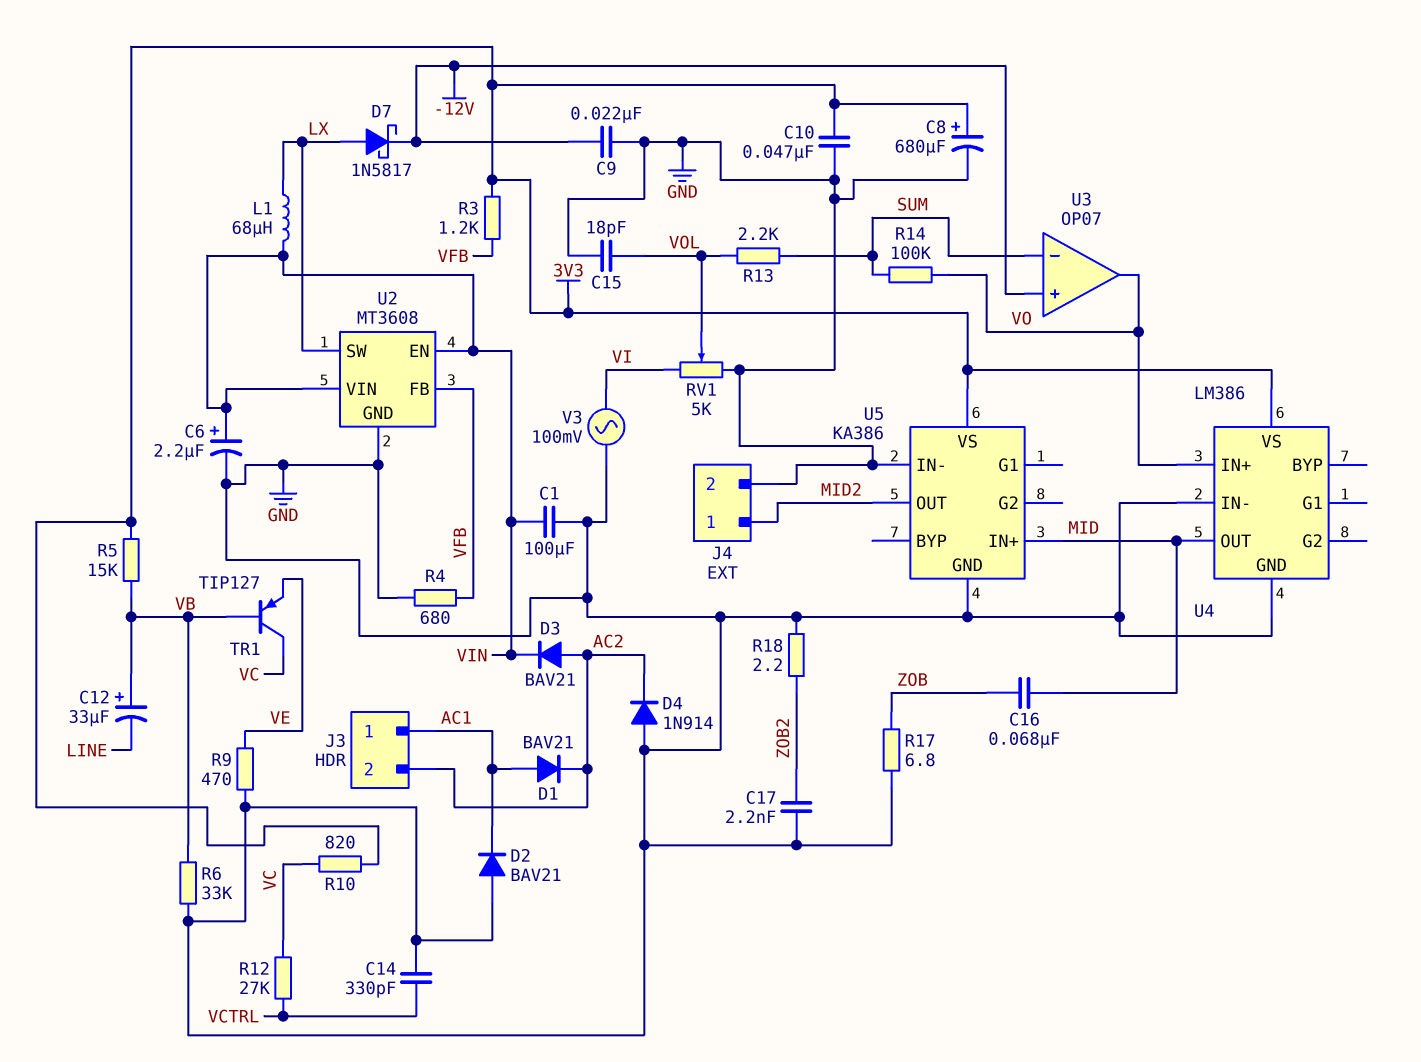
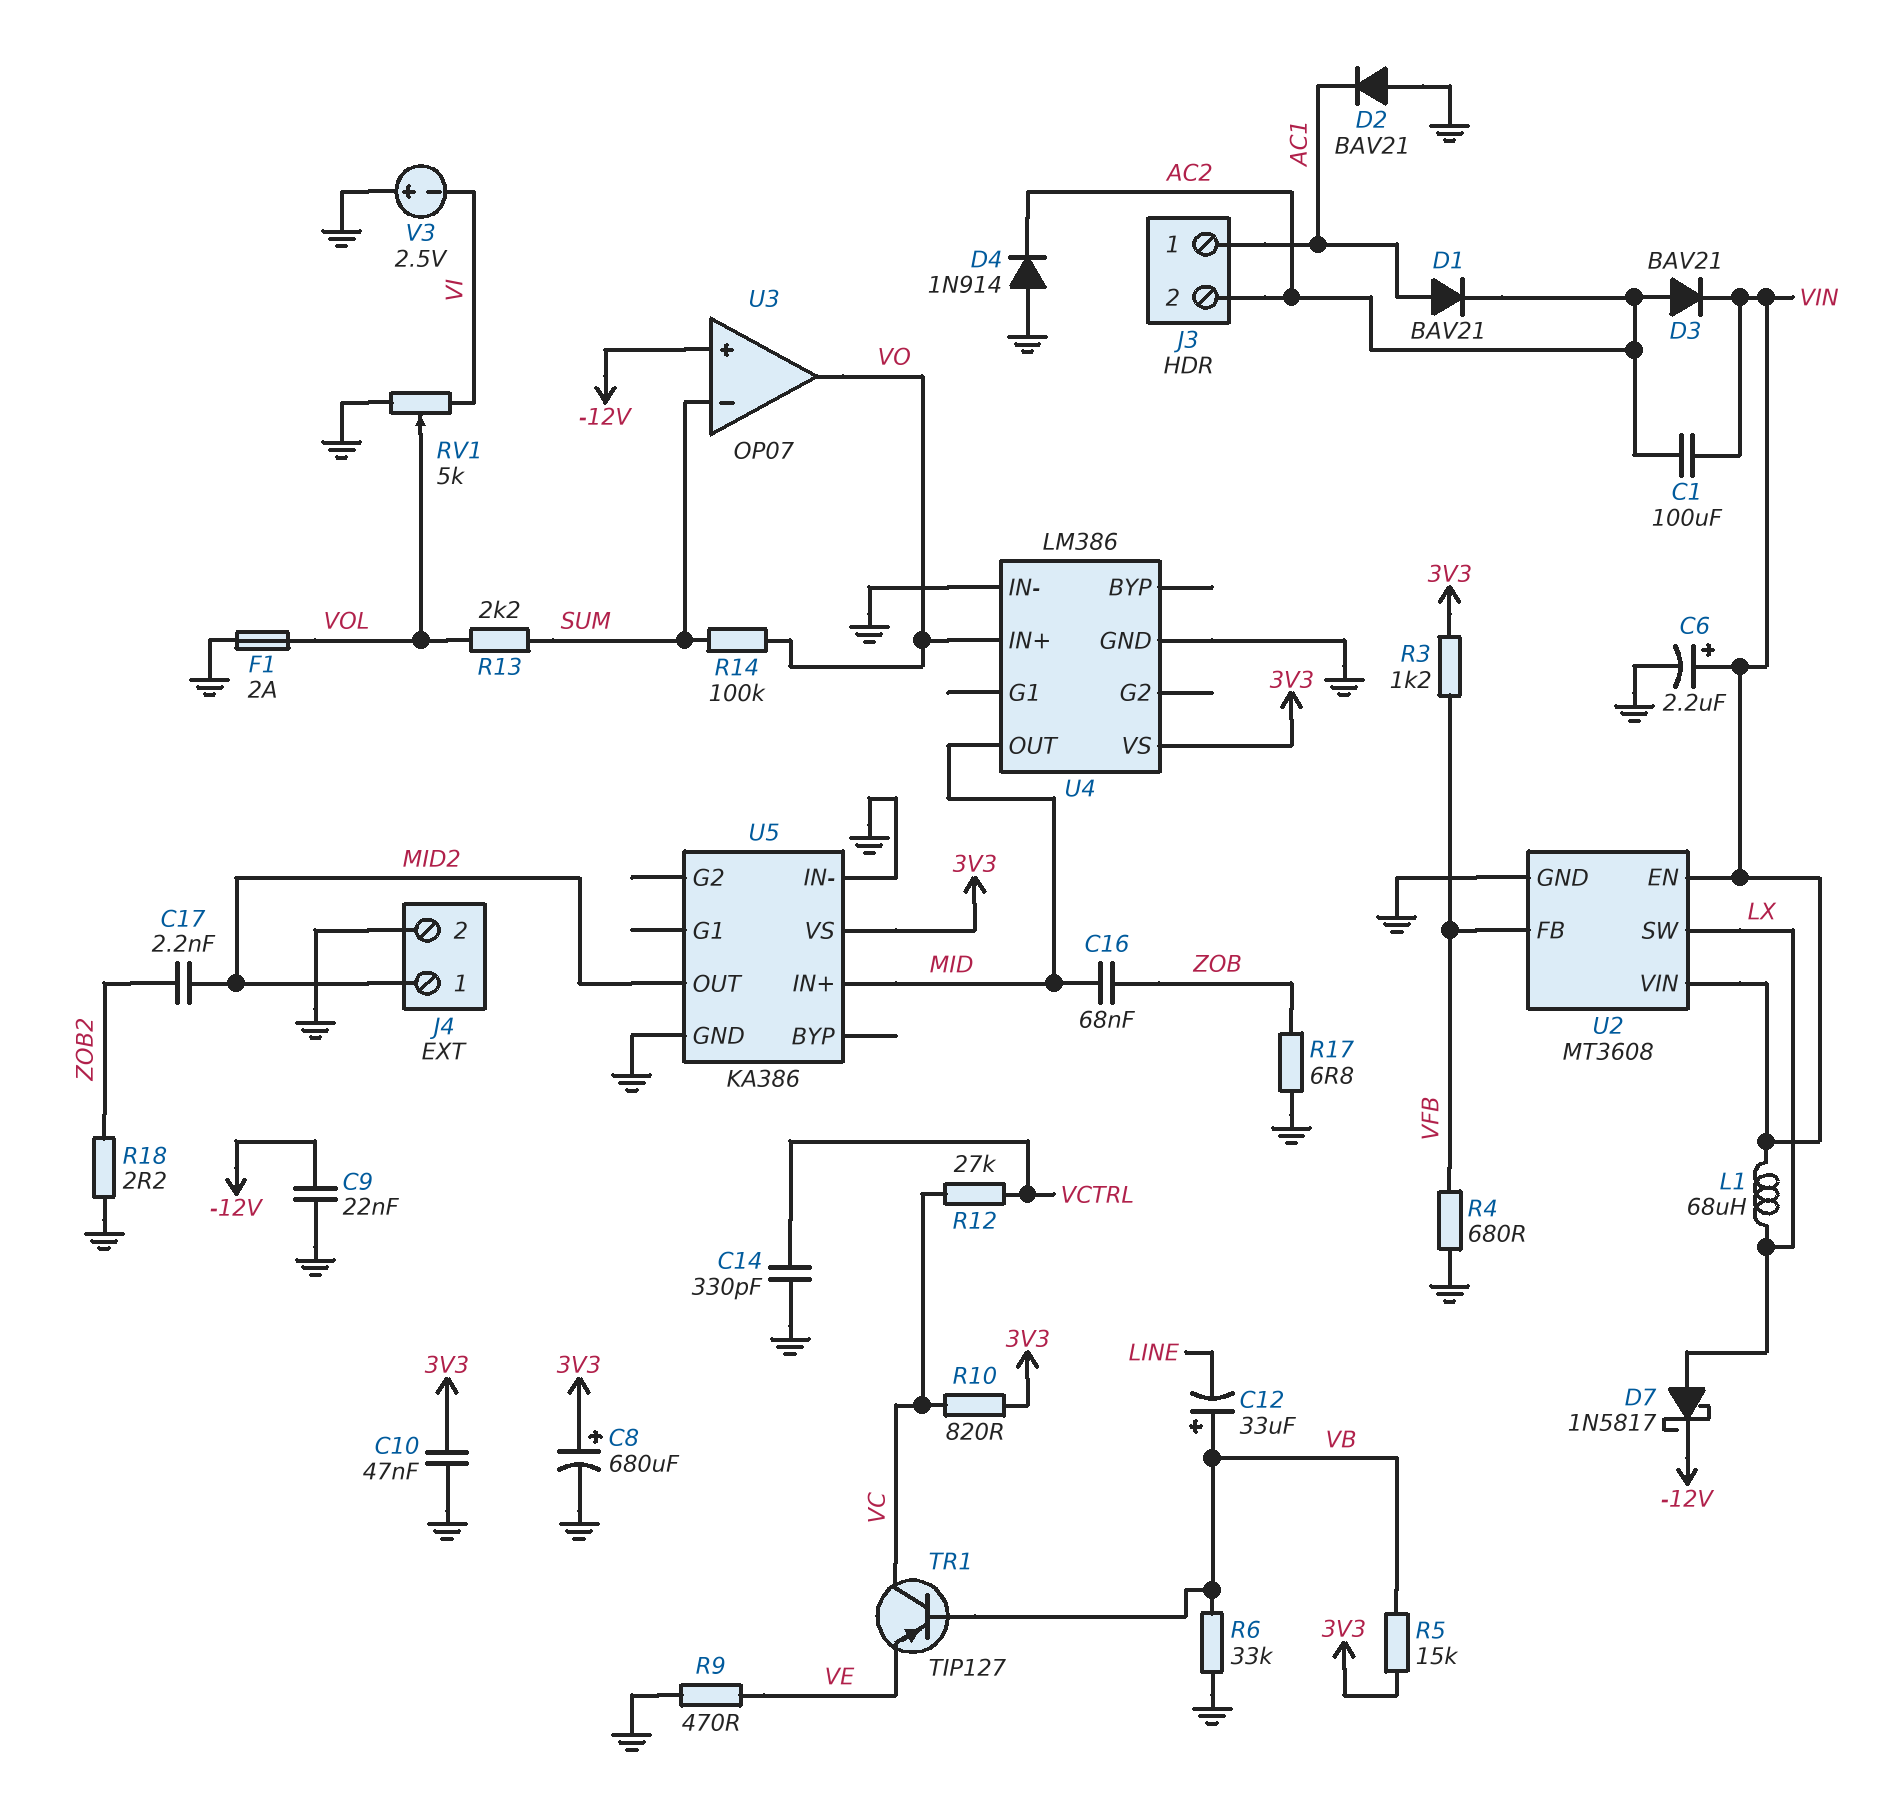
C1: 100uF (GND, VIN) -> 100uF (AC2, VIN)
C15: 18pF (GND, VOL) -> none
C17: 2.2nF (GND, ZOB2) -> 2.2nF (MID2, ZOB2)
F1: none -> 2A (GND, VOL)
V3: AC 100mV (GND, VI) -> 2.5V (plus GND, minus VI)

